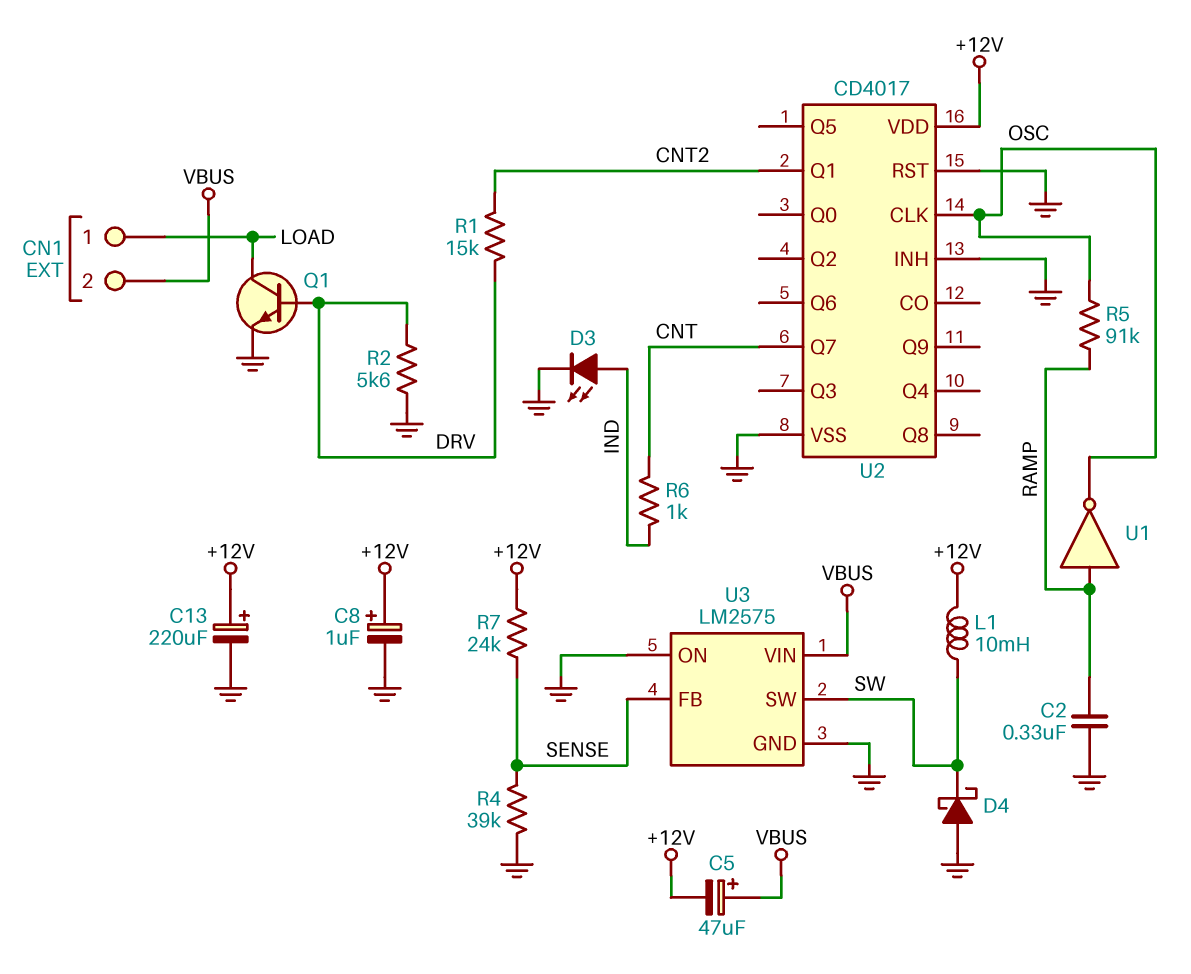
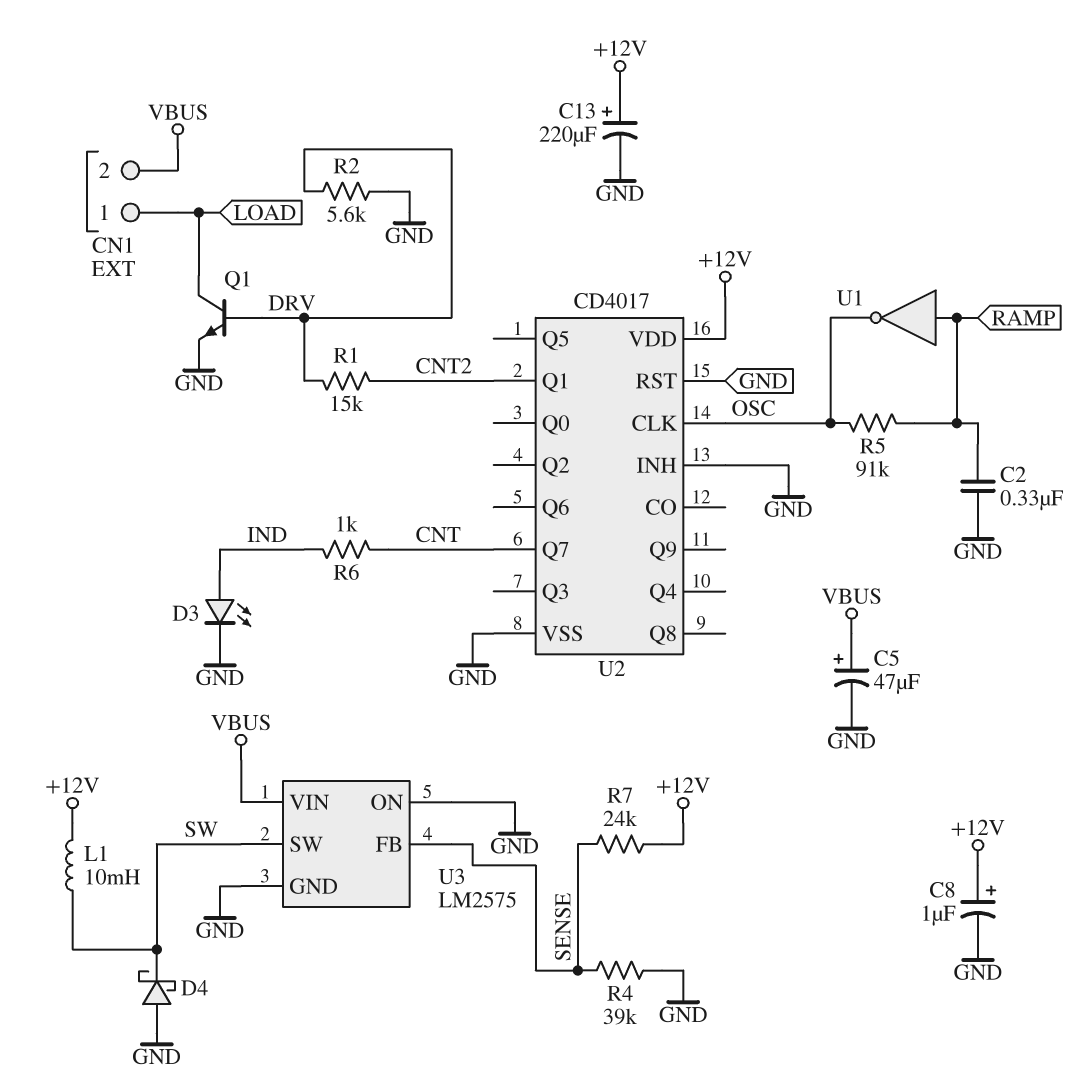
C5: 47uF (plus VBUS, minus +12V) -> 47uF (plus VBUS, minus GND)

